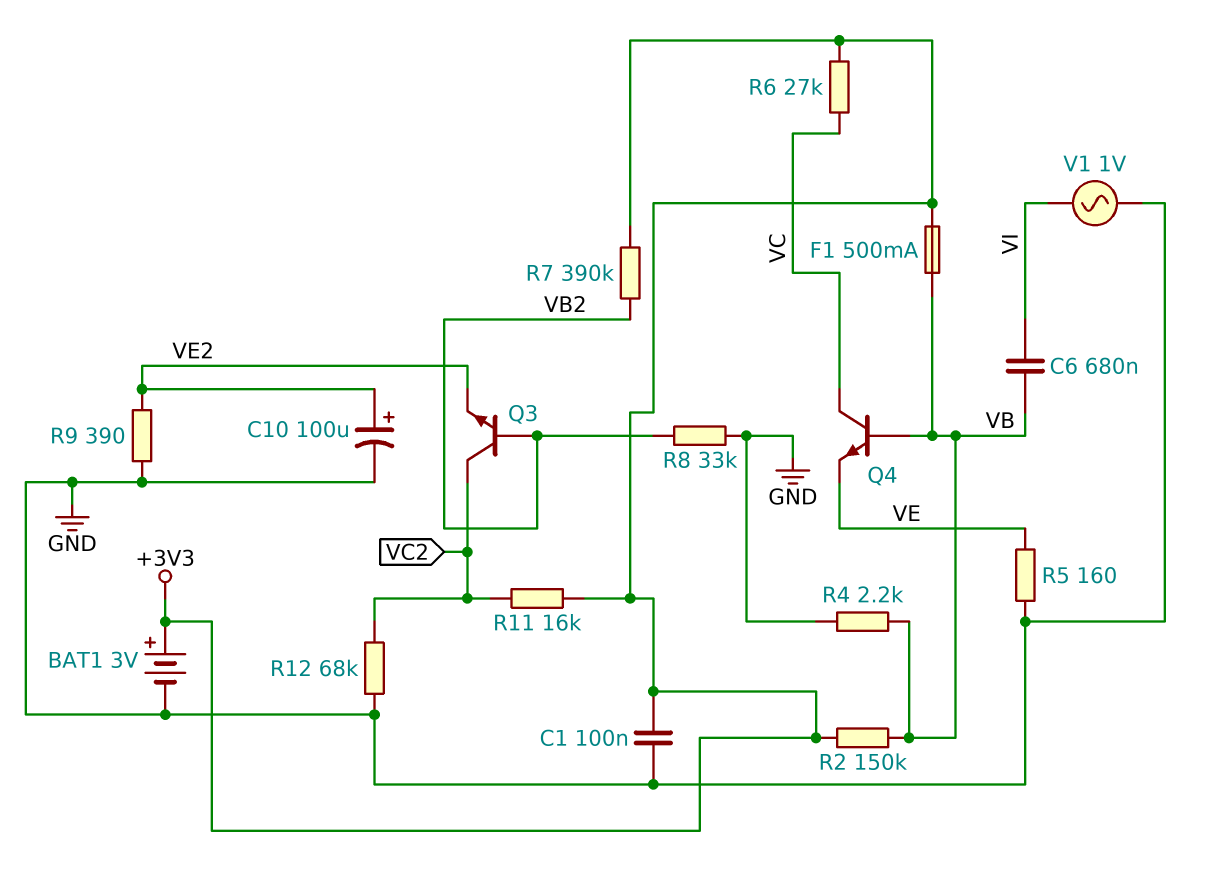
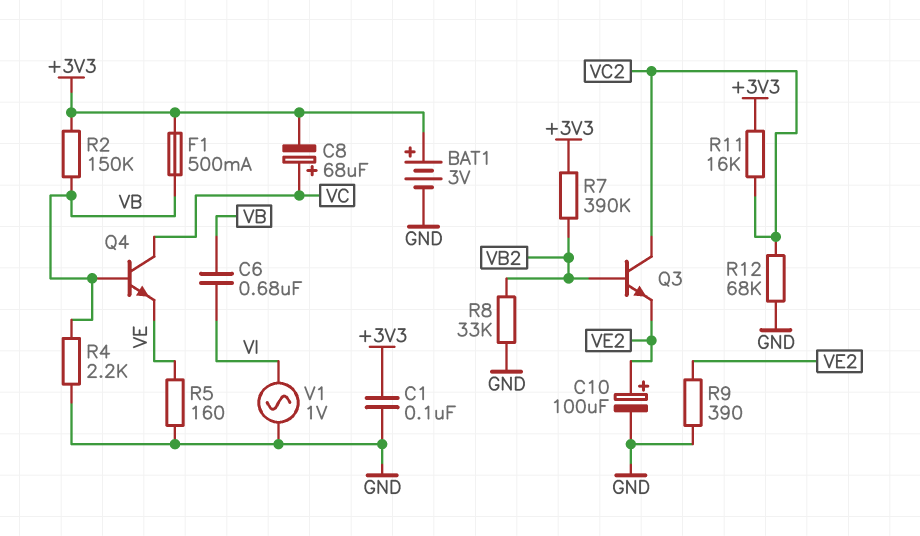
C8: none -> 68uF (plus VC, minus +3V3)
R6: 27k (+3V3, VC) -> none

